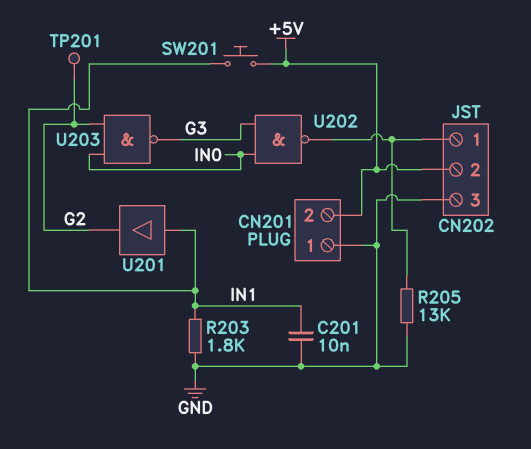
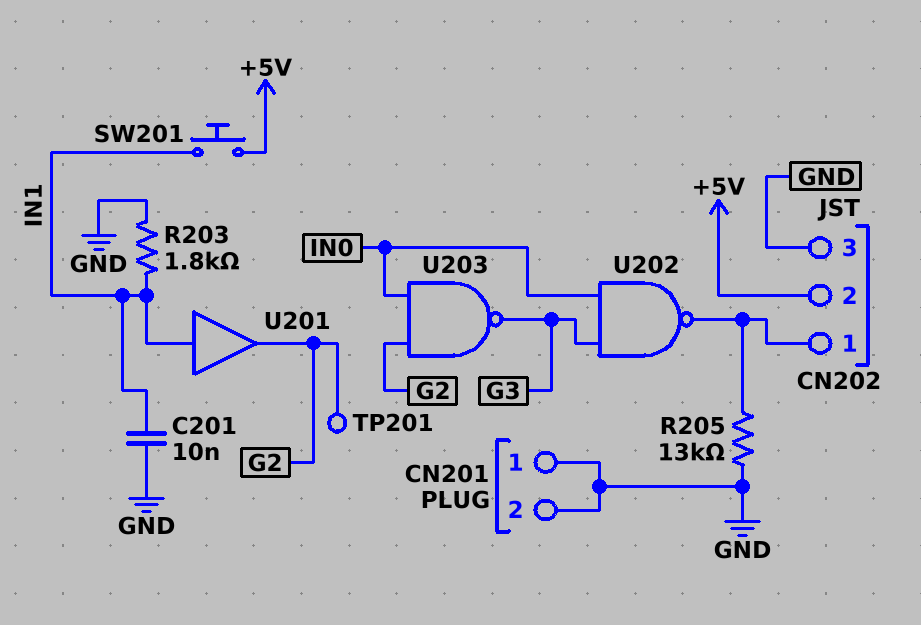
CN201 pin 2: +5V -> GND

